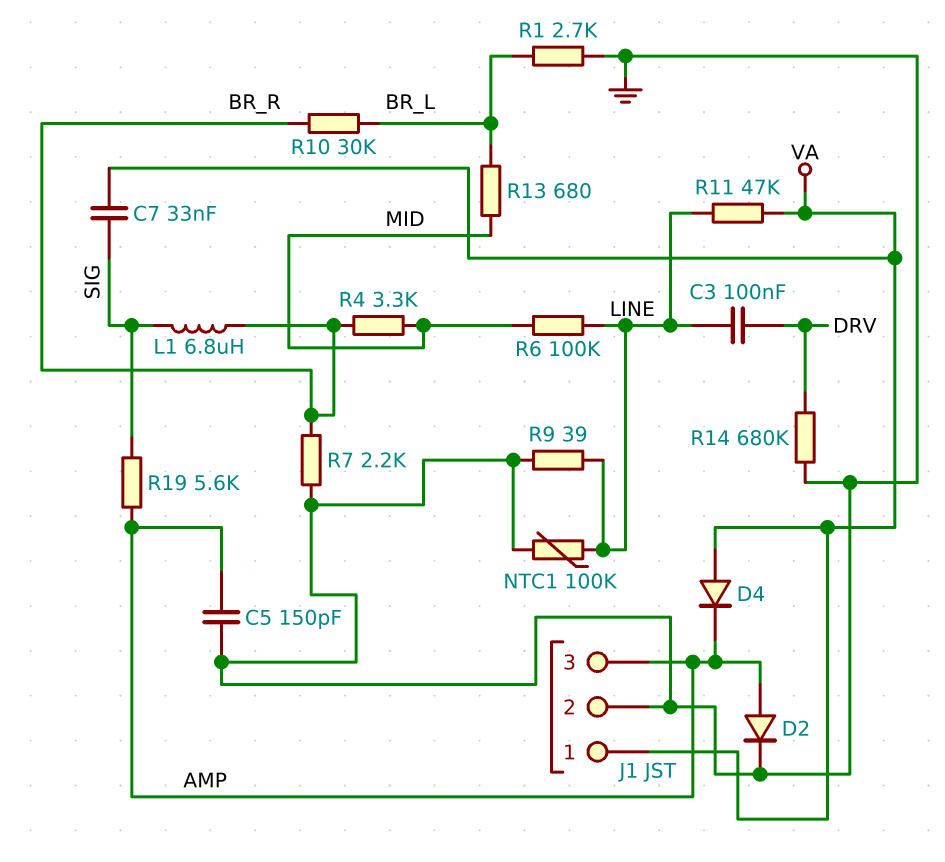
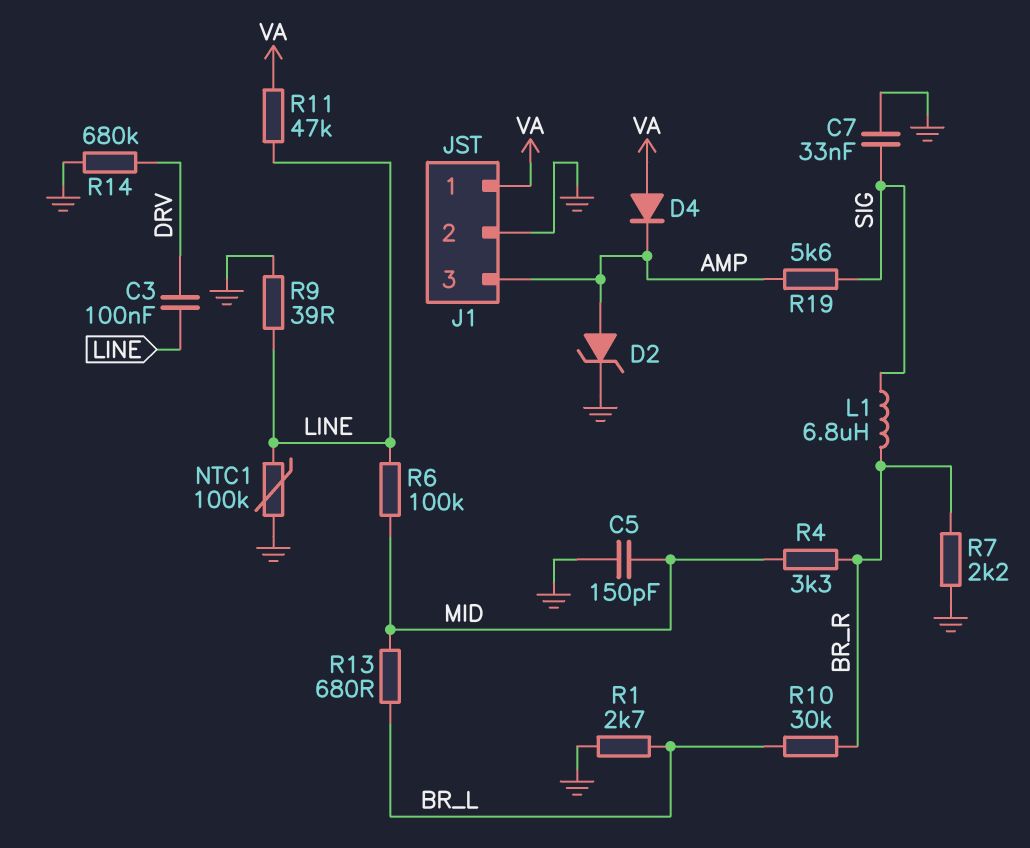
C5: 150pF (AMP, GND) -> 150pF (GND, MID)
C7: 33nF (SIG, VA) -> 33nF (GND, SIG)
D2: diode (A AMP, K GND) -> zener (A AMP, K GND)

